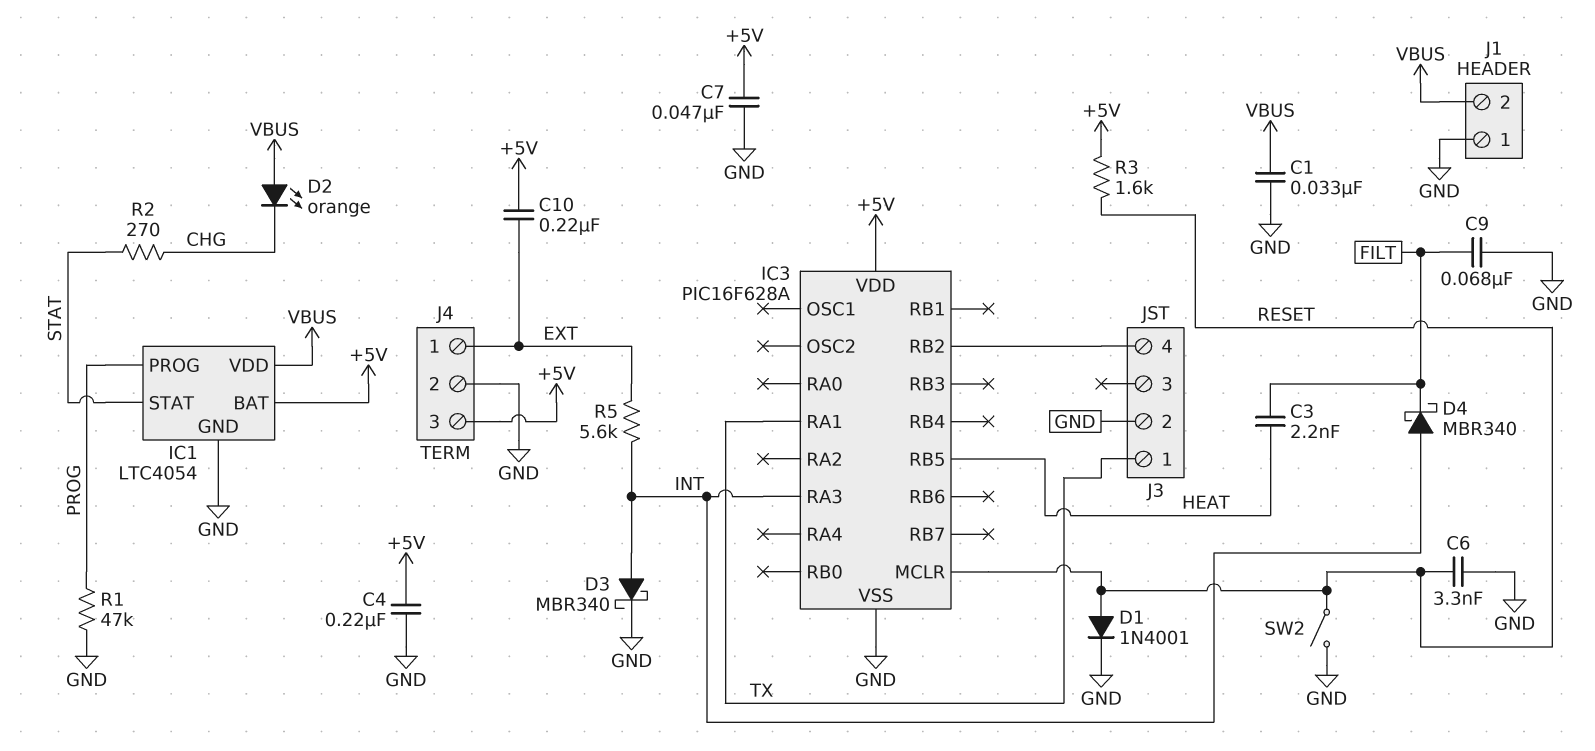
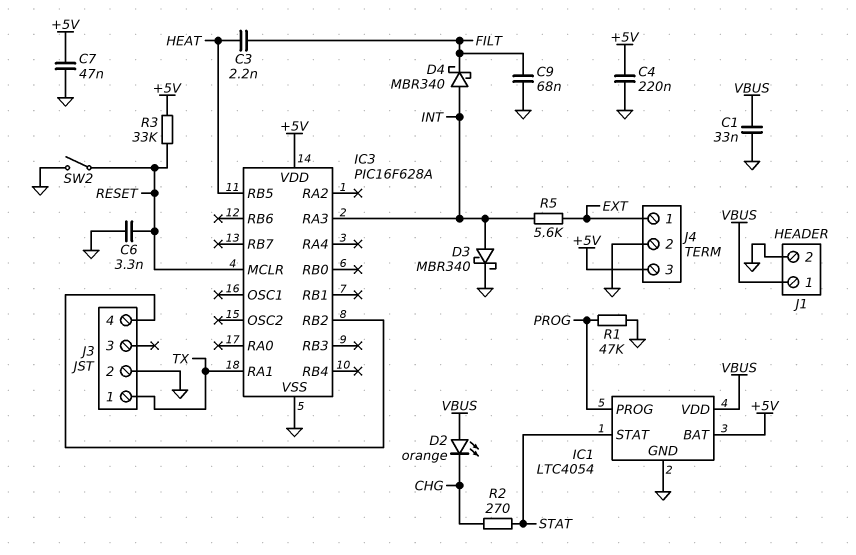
C10: 220nF (+5V, EXT) -> none
D1: diode 1N4001 (A RESET, K GND) -> none
J1 pin 1: GND -> VBUS
J1 pin 2: VBUS -> GND
R3: 1.6k (+5V, RESET) -> 33k (+5V, RESET)

